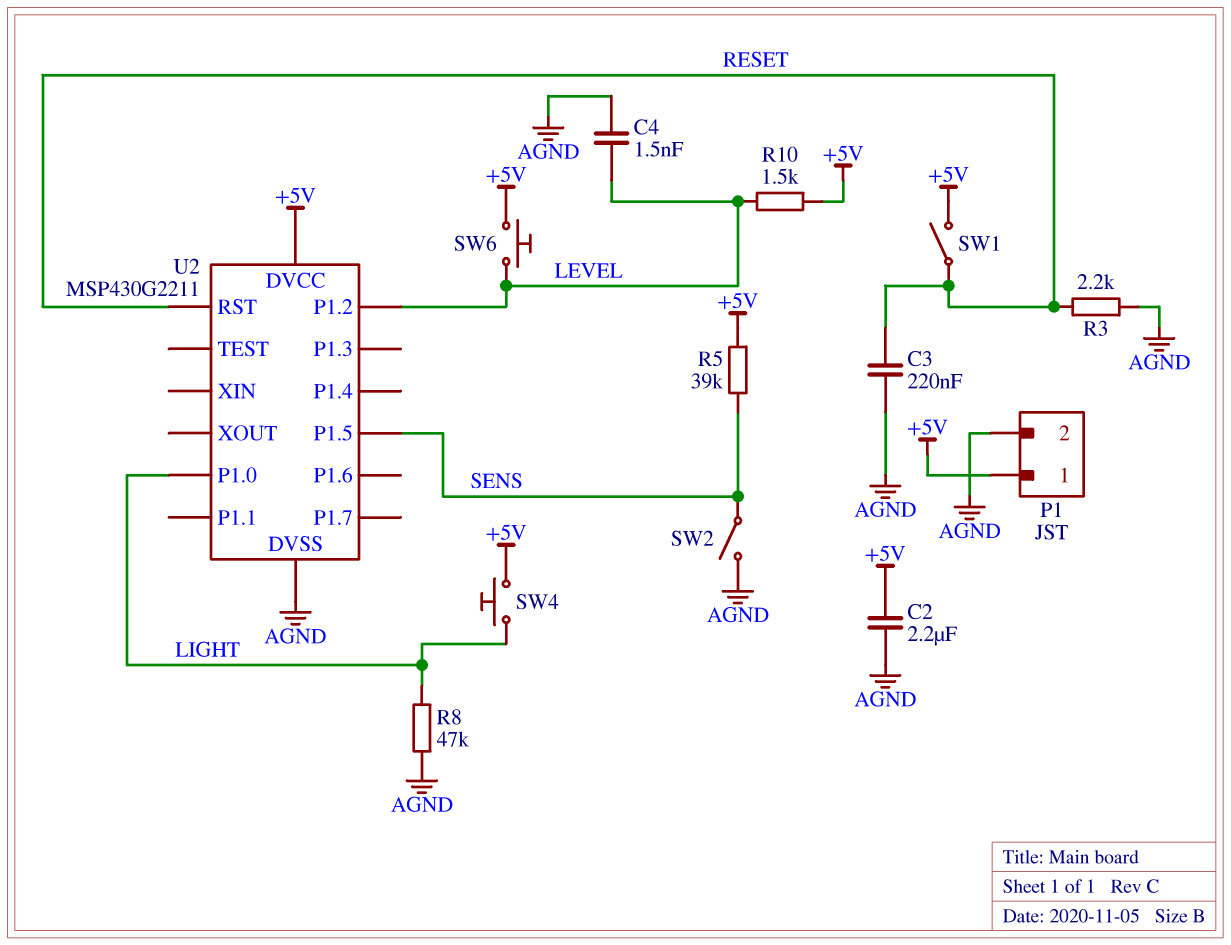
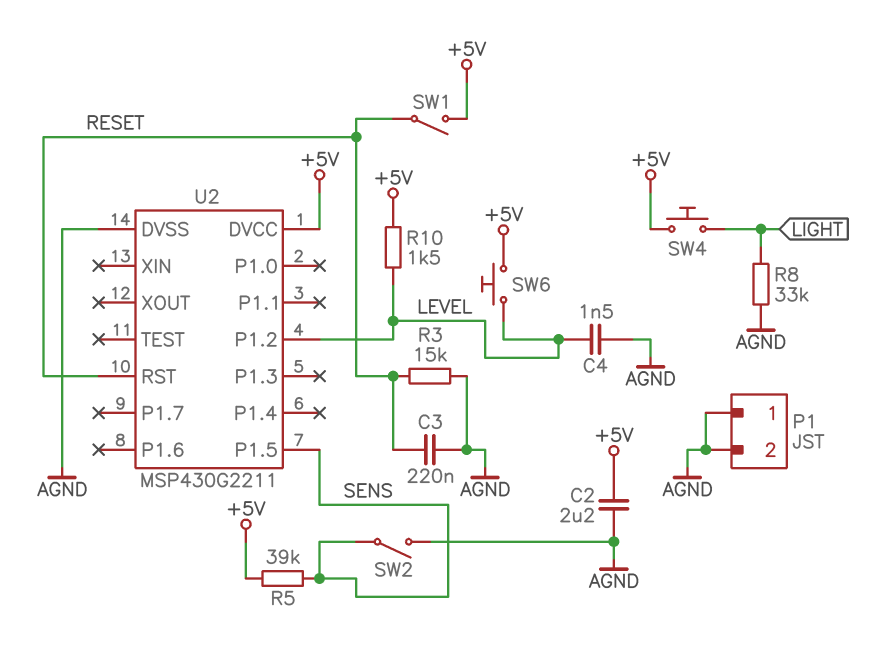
P1 pin 1: +5V -> AGND
R3: 2.2k (AGND, RESET) -> 15k (AGND, RESET)
R8: 47k (AGND, LIGHT) -> 33k (AGND, LIGHT)
U2 pin P1.0: LIGHT -> none

